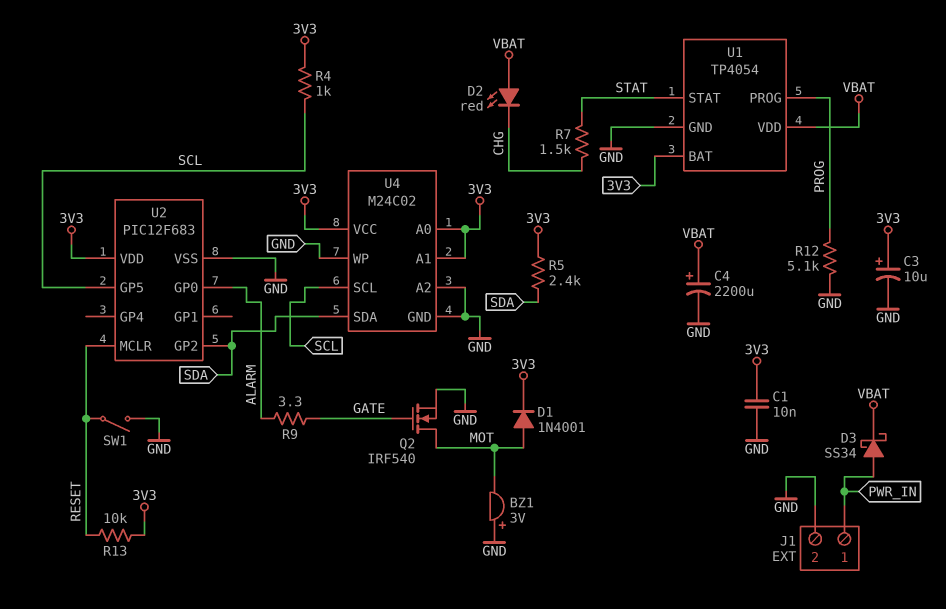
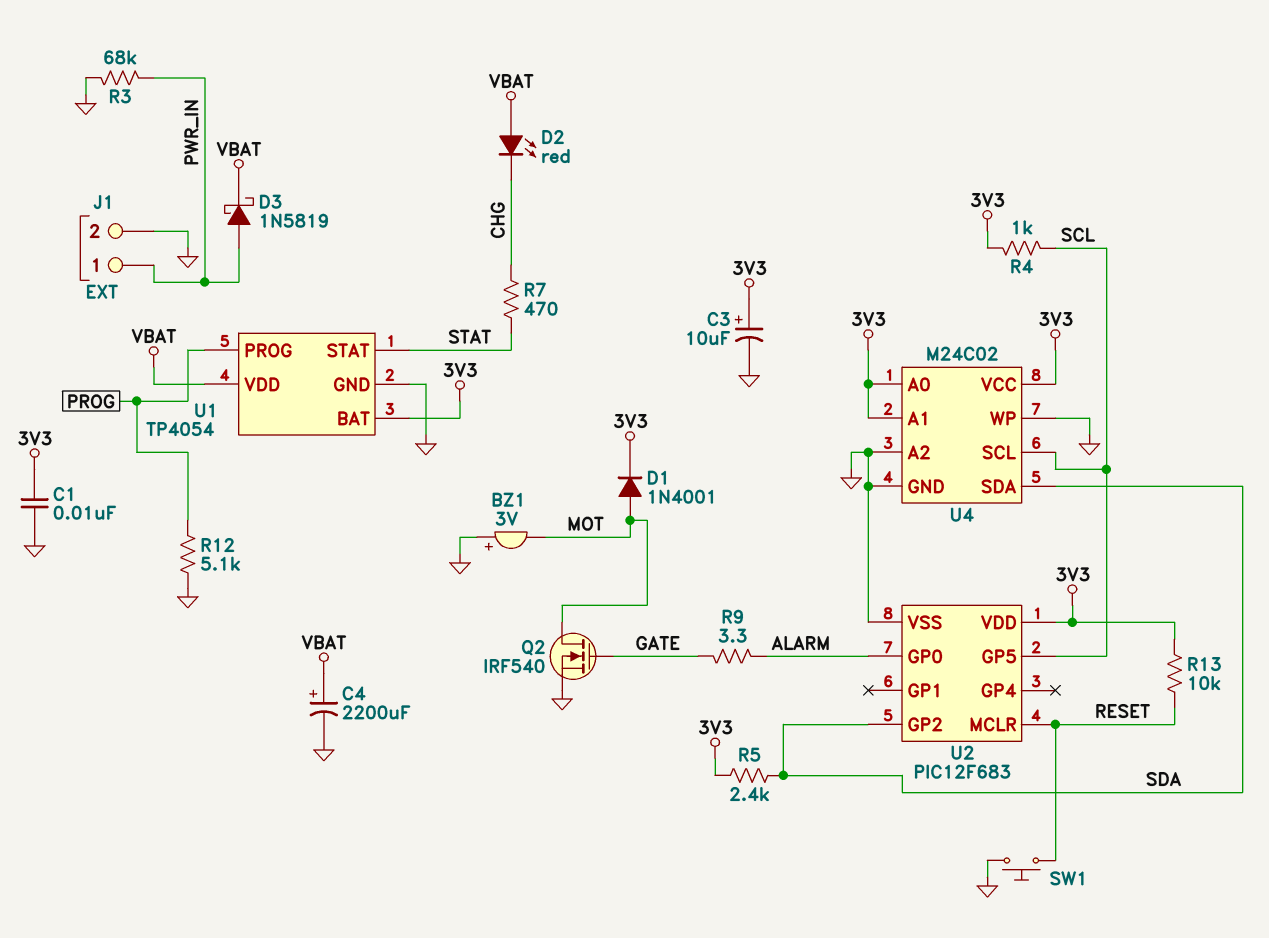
D3: schottky SS34 (A PWR_IN, K VBAT) -> schottky 1N5819 (A PWR_IN, K VBAT)
R3: none -> 68k (GND, PWR_IN)
R7: 1.5k (CHG, STAT) -> 470 (CHG, STAT)
SW1: switch (GND, RESET) -> button (GND, RESET)

